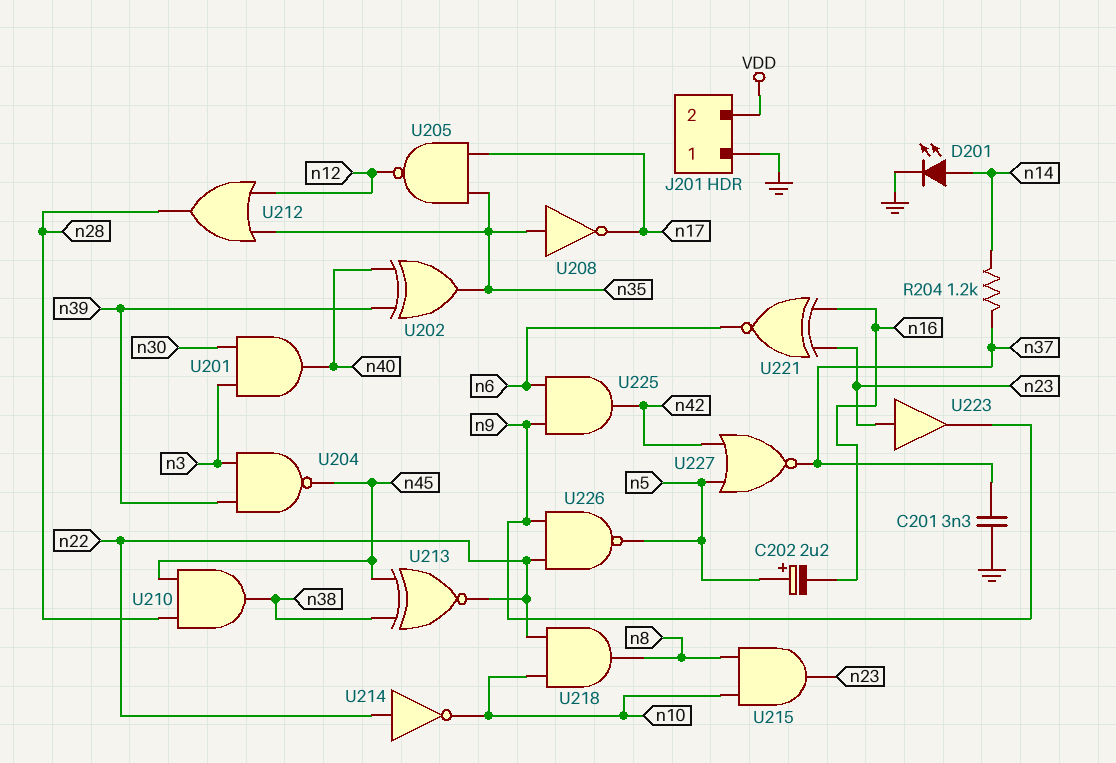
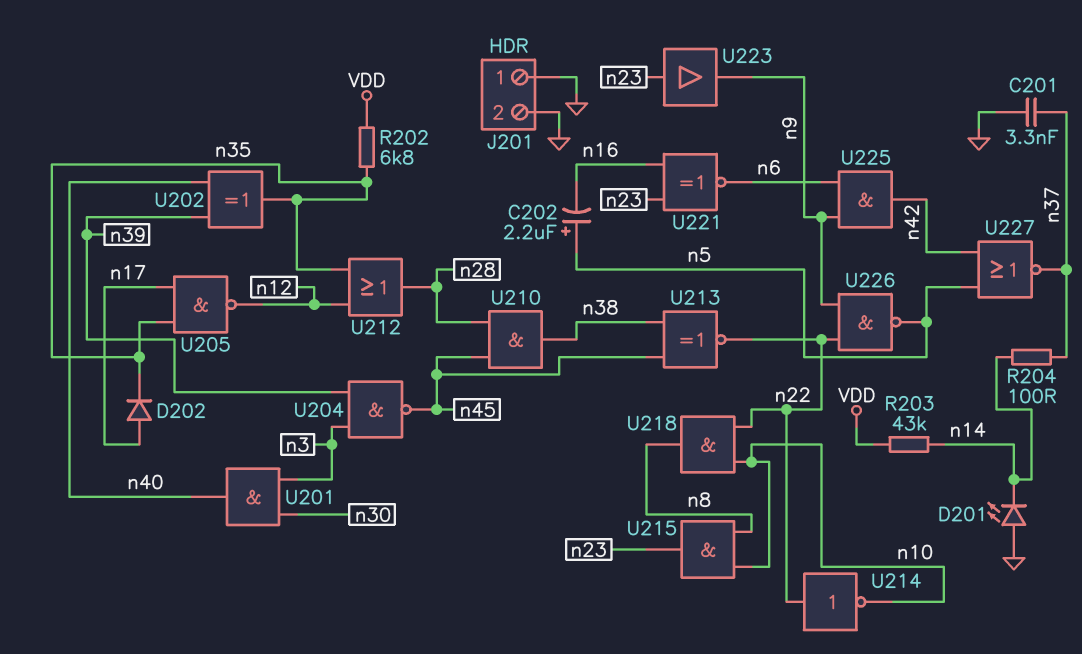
D201: LED (A n14, K GND) -> LED (A GND, K n14)
D202: none -> diode (A n17, K n35)
J201 pin 2: VDD -> GND
R202: none -> 6.8k (VDD, n35)
R203: none -> 43k (VDD, n14)
R204: 1.2k (n14, n37) -> 100 (n14, n37)
U208: NOT (in n35, out n17) -> none

